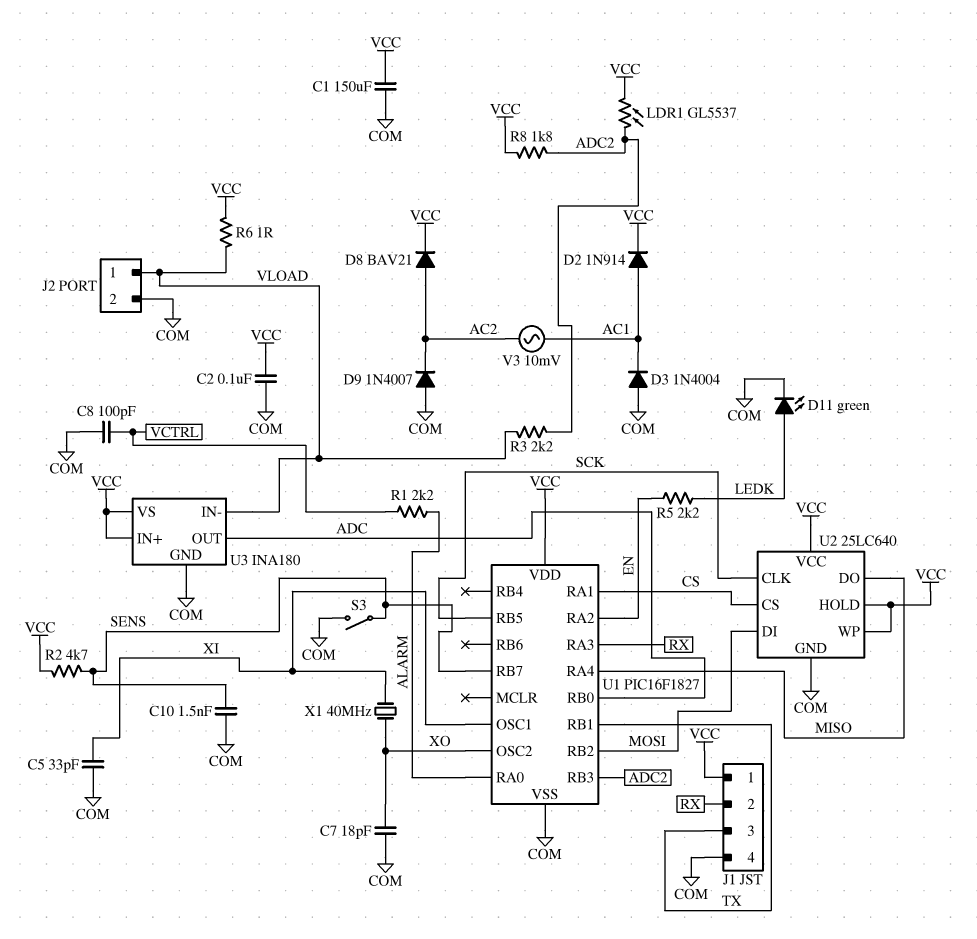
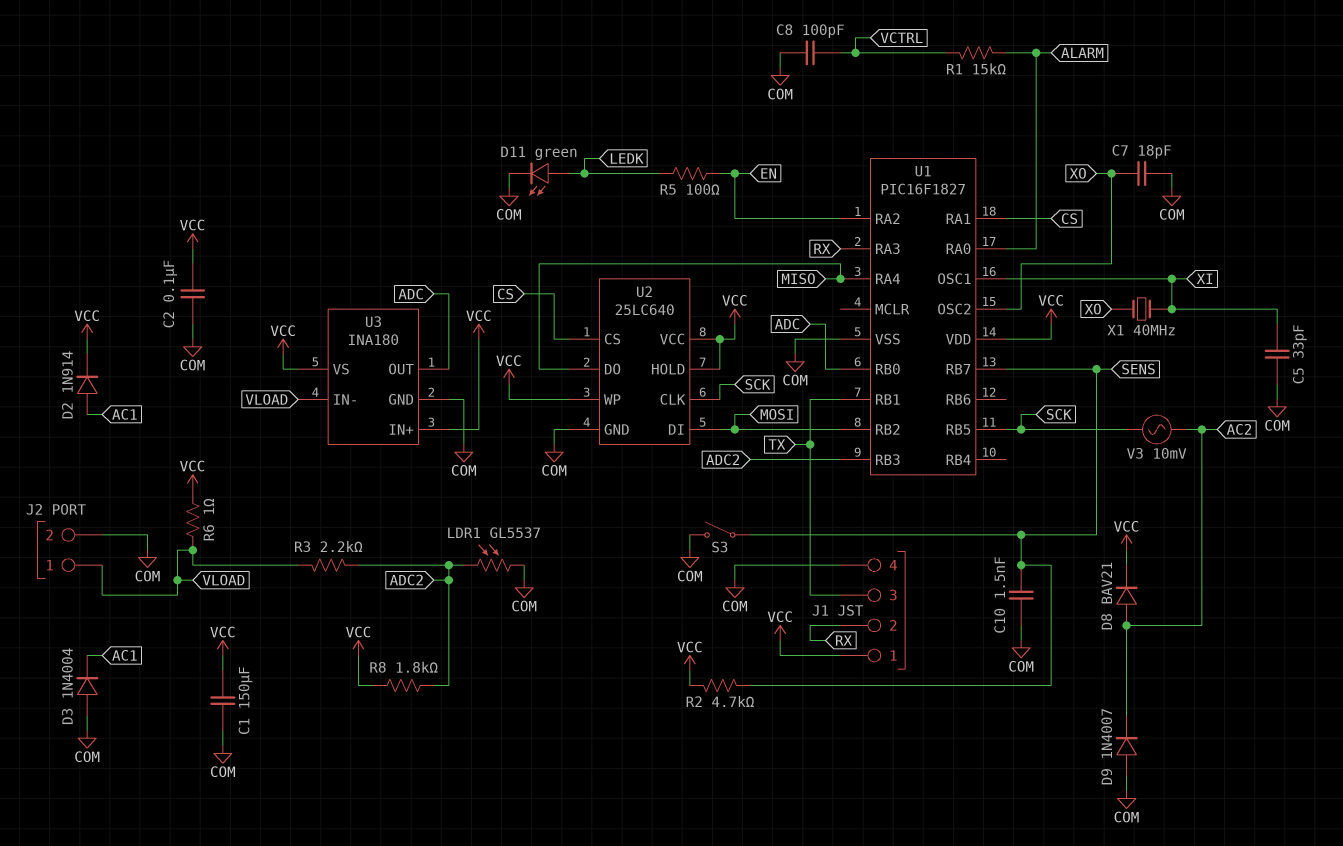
LDR1: GL5537 (ADC2, VCC) -> GL5537 (ADC2, COM)
R1: 2.2k (ALARM, VCTRL) -> 15k (ALARM, VCTRL)
R5: 2.2k (EN, LEDK) -> 100 (EN, LEDK)
V3: AC 10mV (AC1, AC2) -> AC 10mV (AC2, SCK)

